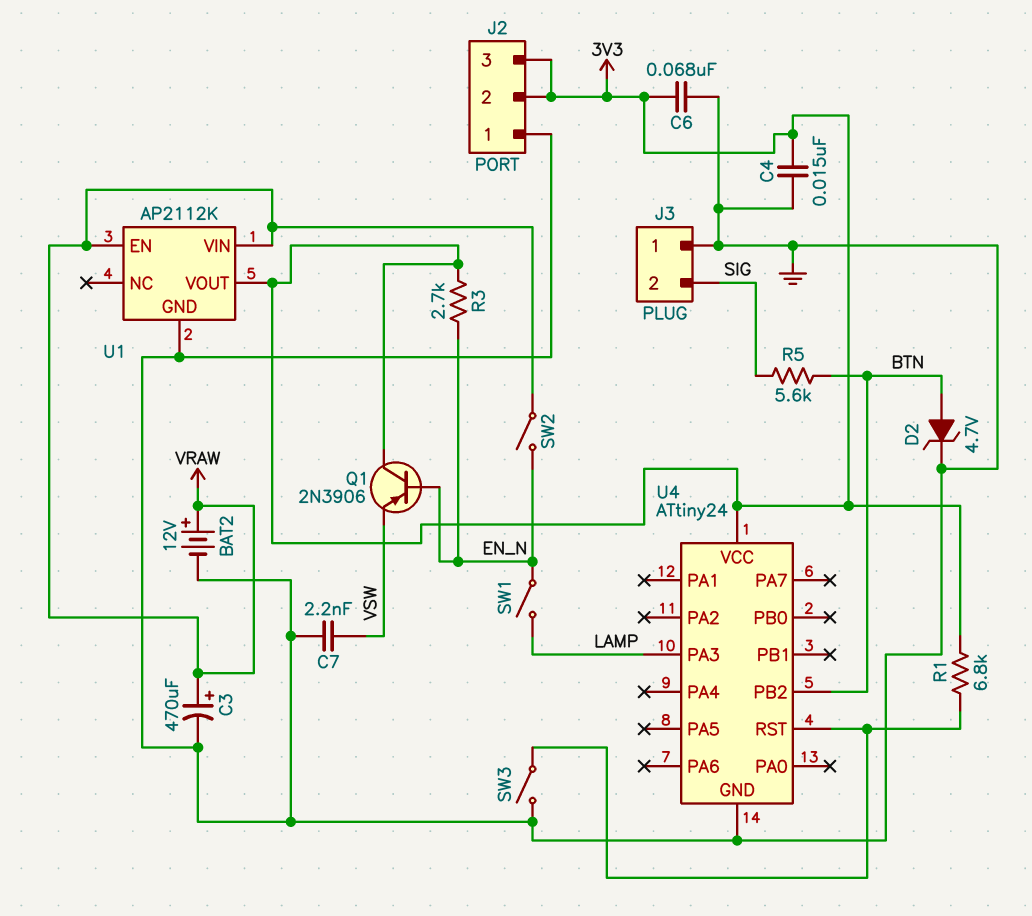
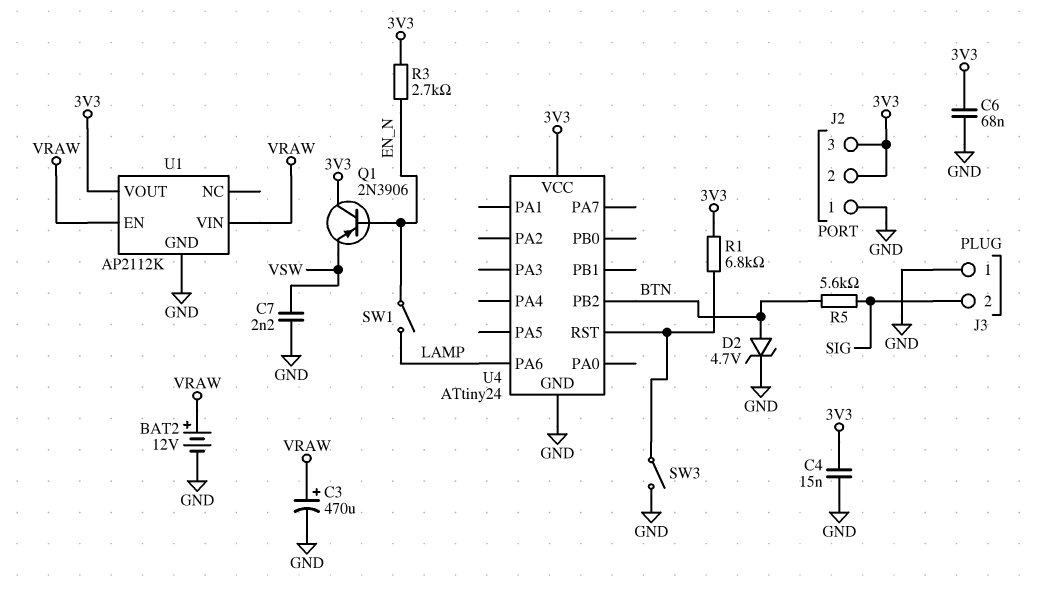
SW2: switch (EN_N, VRAW) -> none
U4 pin PA3: LAMP -> none
U4 pin PA6: none -> LAMP

